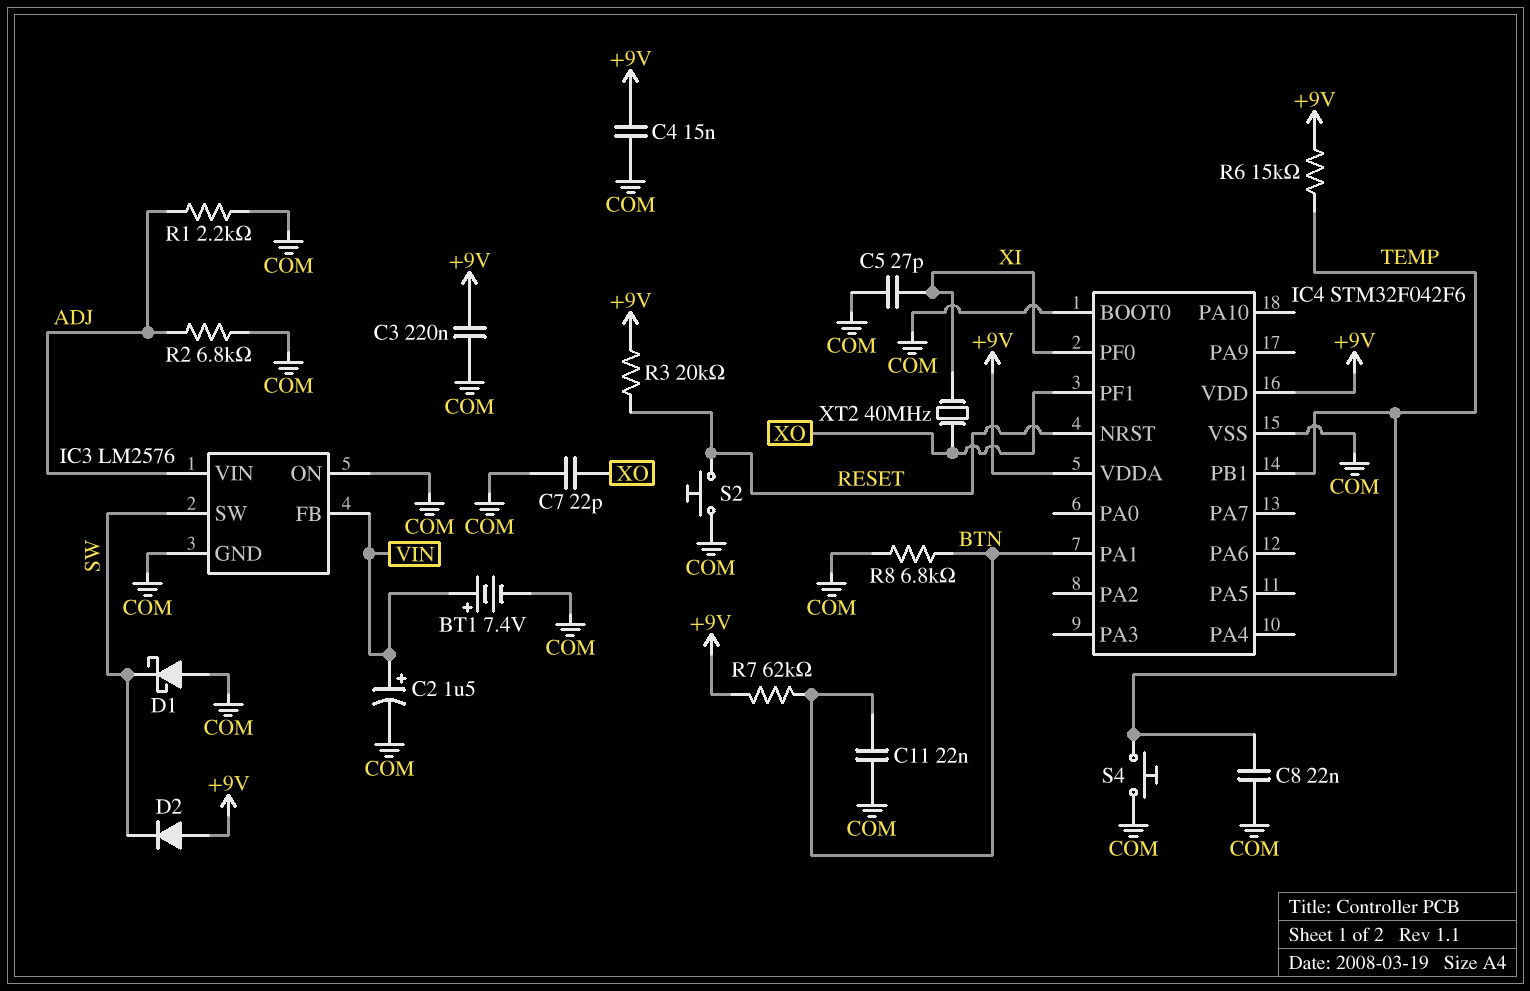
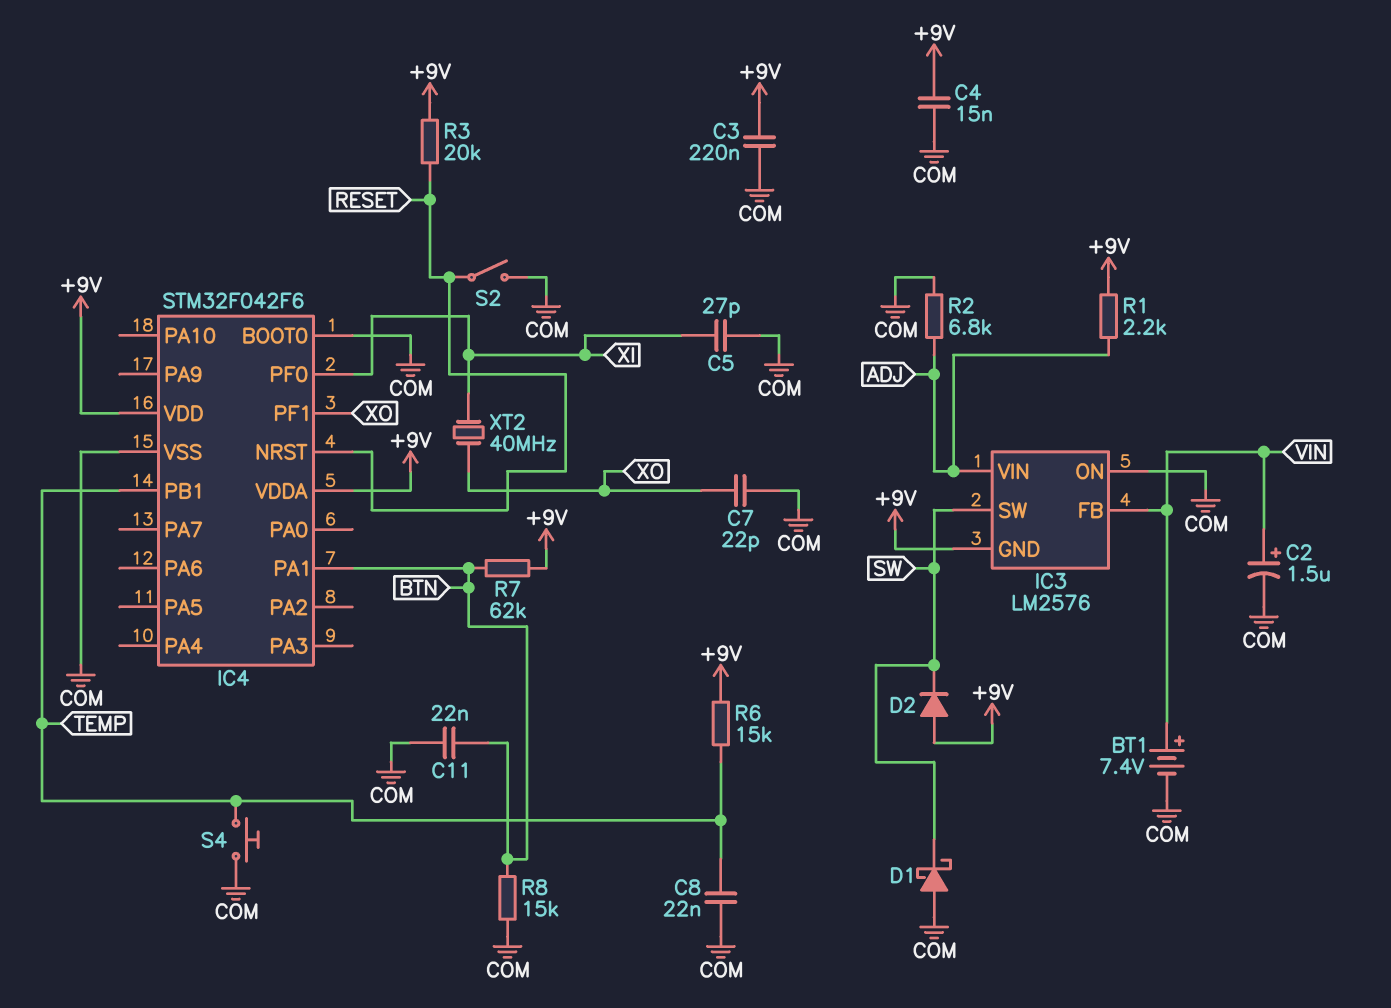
IC3 pin GND: COM -> +9V
R1: 2.2k (ADJ, COM) -> 2.2k (+9V, ADJ)
R8: 6.8k (BTN, COM) -> 15k (BTN, COM)
S2: button (COM, RESET) -> switch (COM, RESET)

